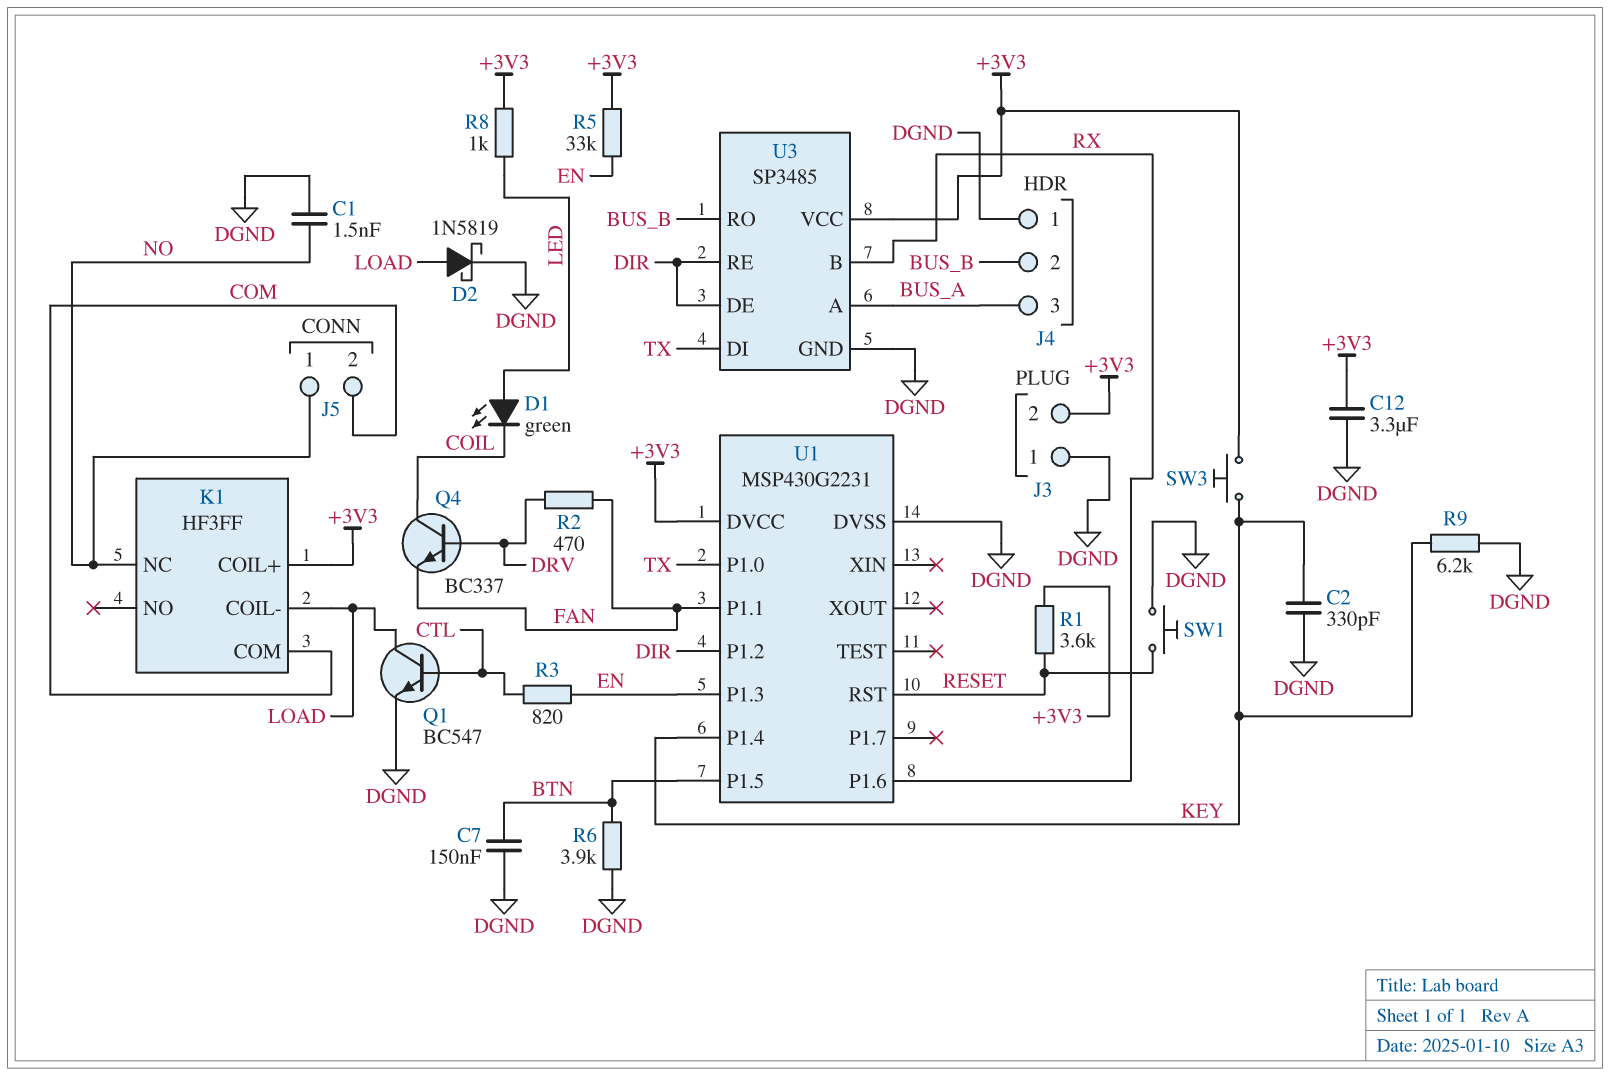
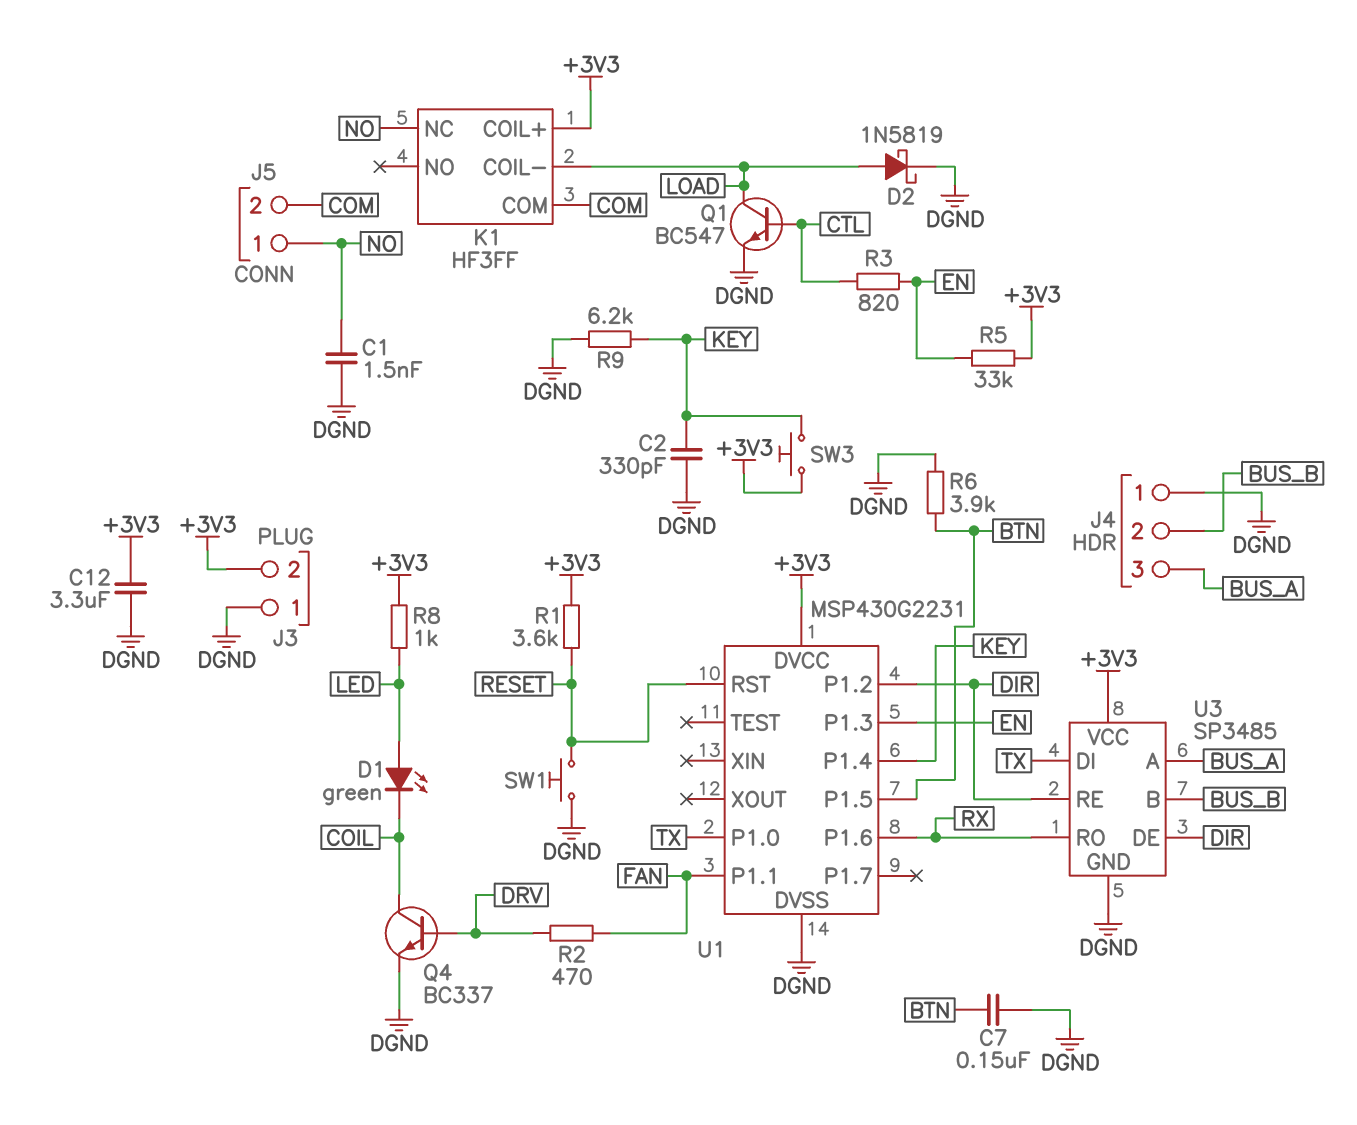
Q4: NPN BC337 (B DRV, C COIL, E FAN) -> NPN BC337 (B DRV, C COIL, E DGND)
U3 pin B: RX -> BUS_B
U3 pin RO: BUS_B -> RX

